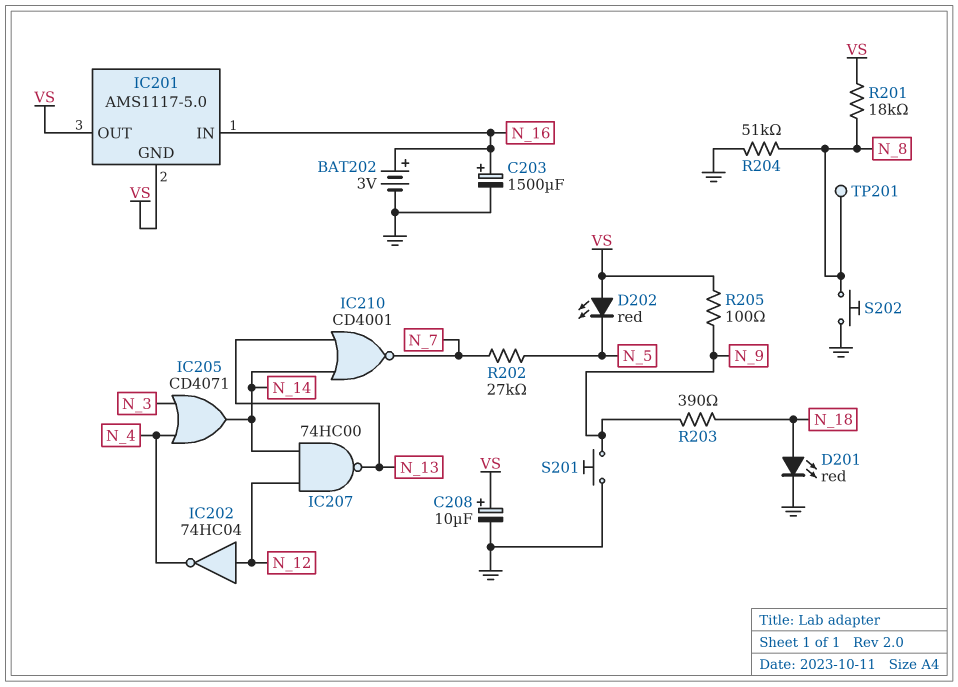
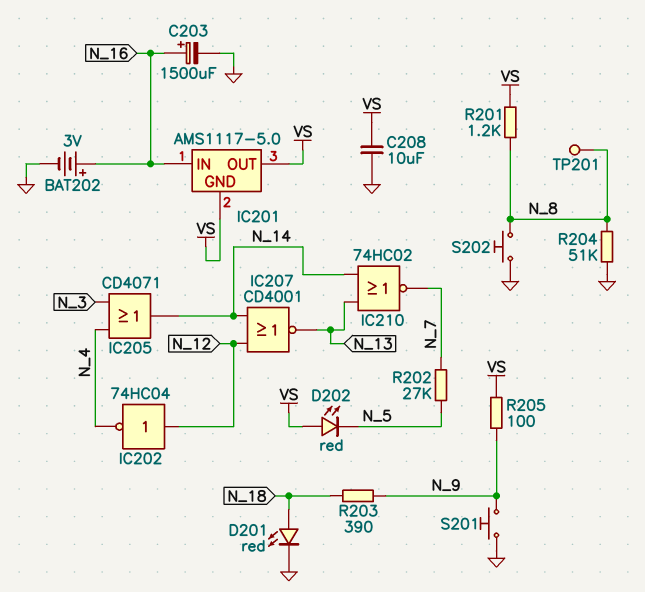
C208: 10uF (plus VS, minus GND) -> 10uF (GND, VS)
IC207: NAND 74HC00 (in N_12, in N_14, out N_13) -> NOR CD4001 (in N_12, in N_14, out N_13)
IC210: NOR CD4001 (in N_13, in N_14, out N_7) -> NOR 74HC02 (in N_13, in N_14, out N_7)
R201: 18k (N_8, VS) -> 1.2k (N_8, VS)

